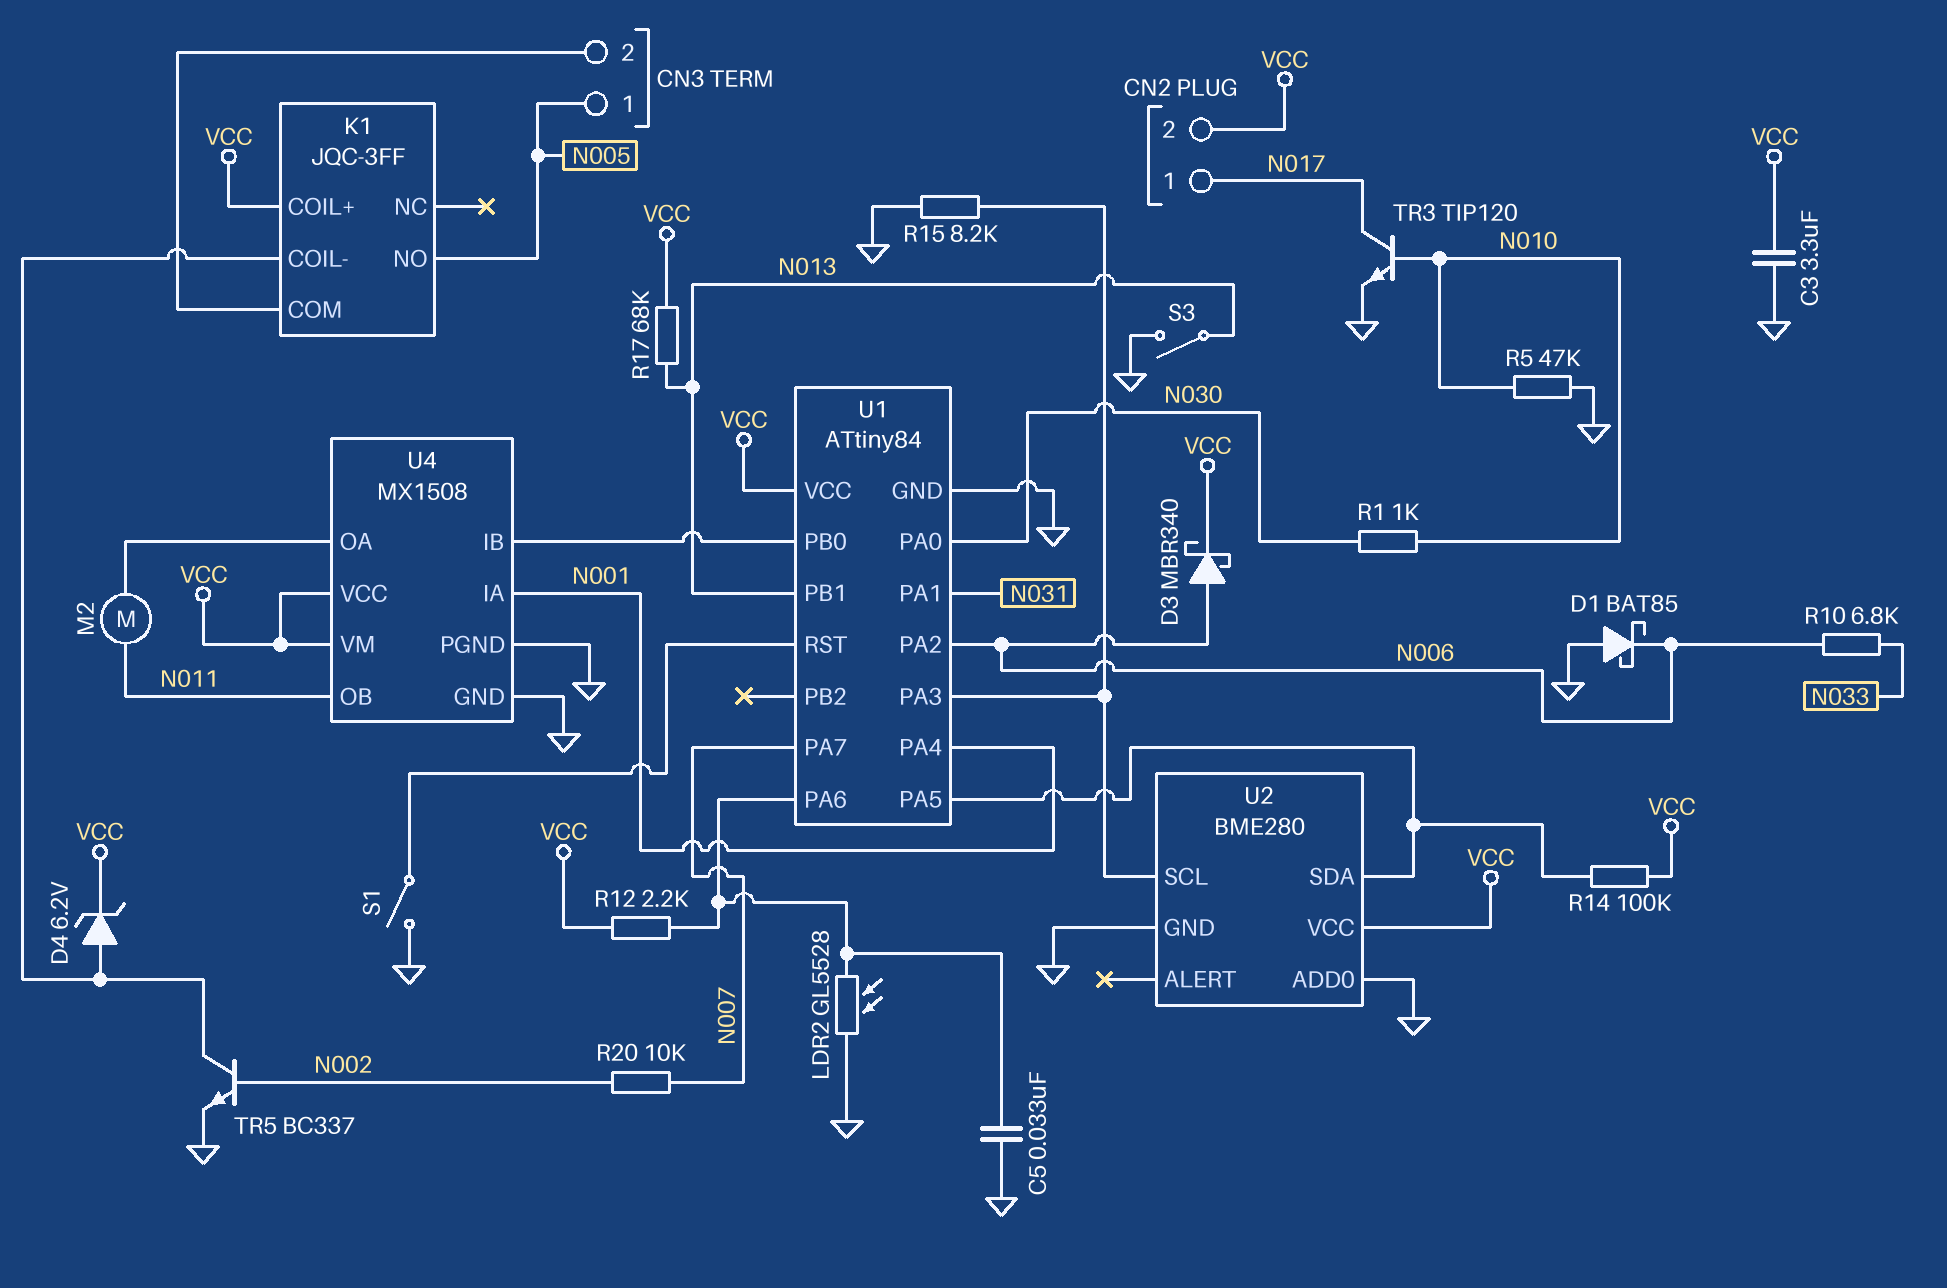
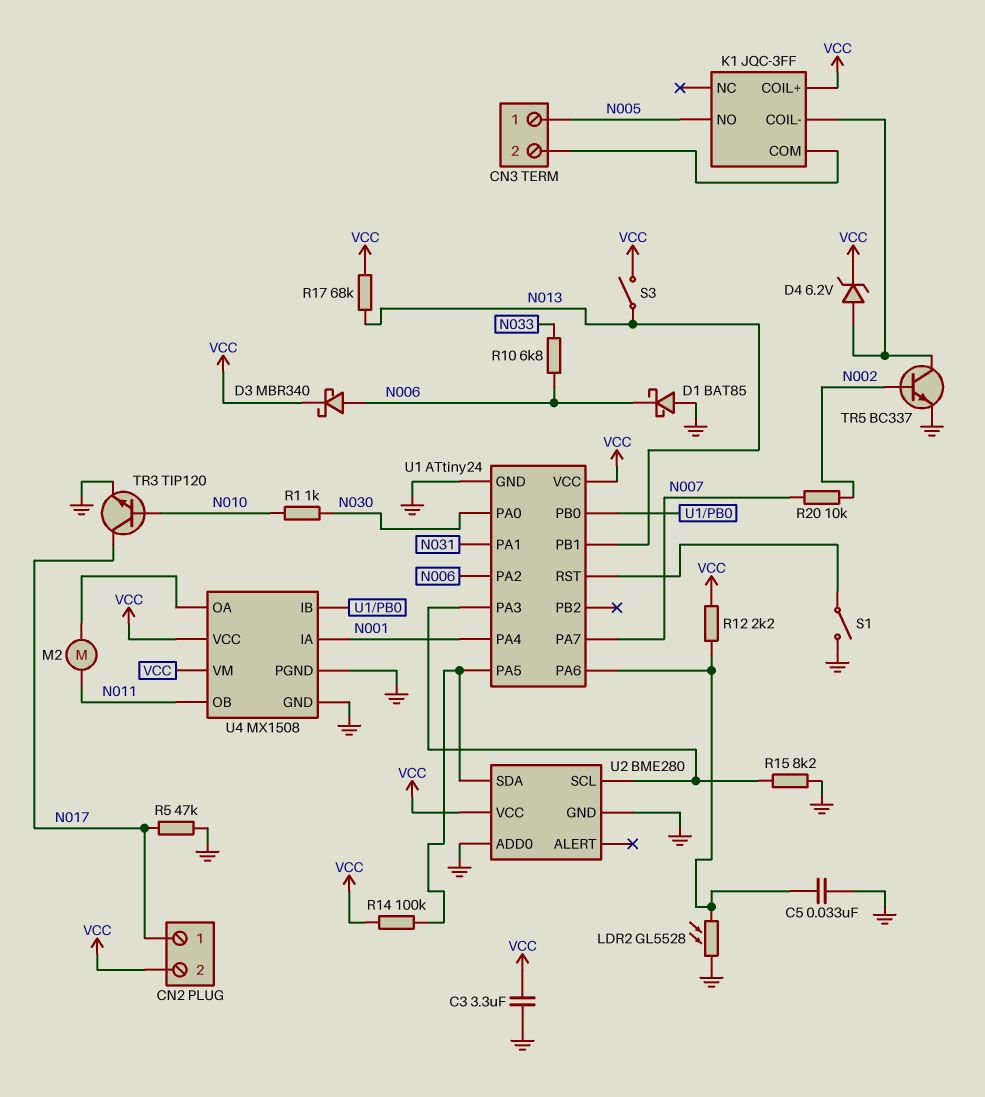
R5: 47k (GND, N010) -> 47k (GND, N017)
S3: switch (GND, N013) -> switch (N013, VCC)
U1: ATtiny84 -> ATtiny24

